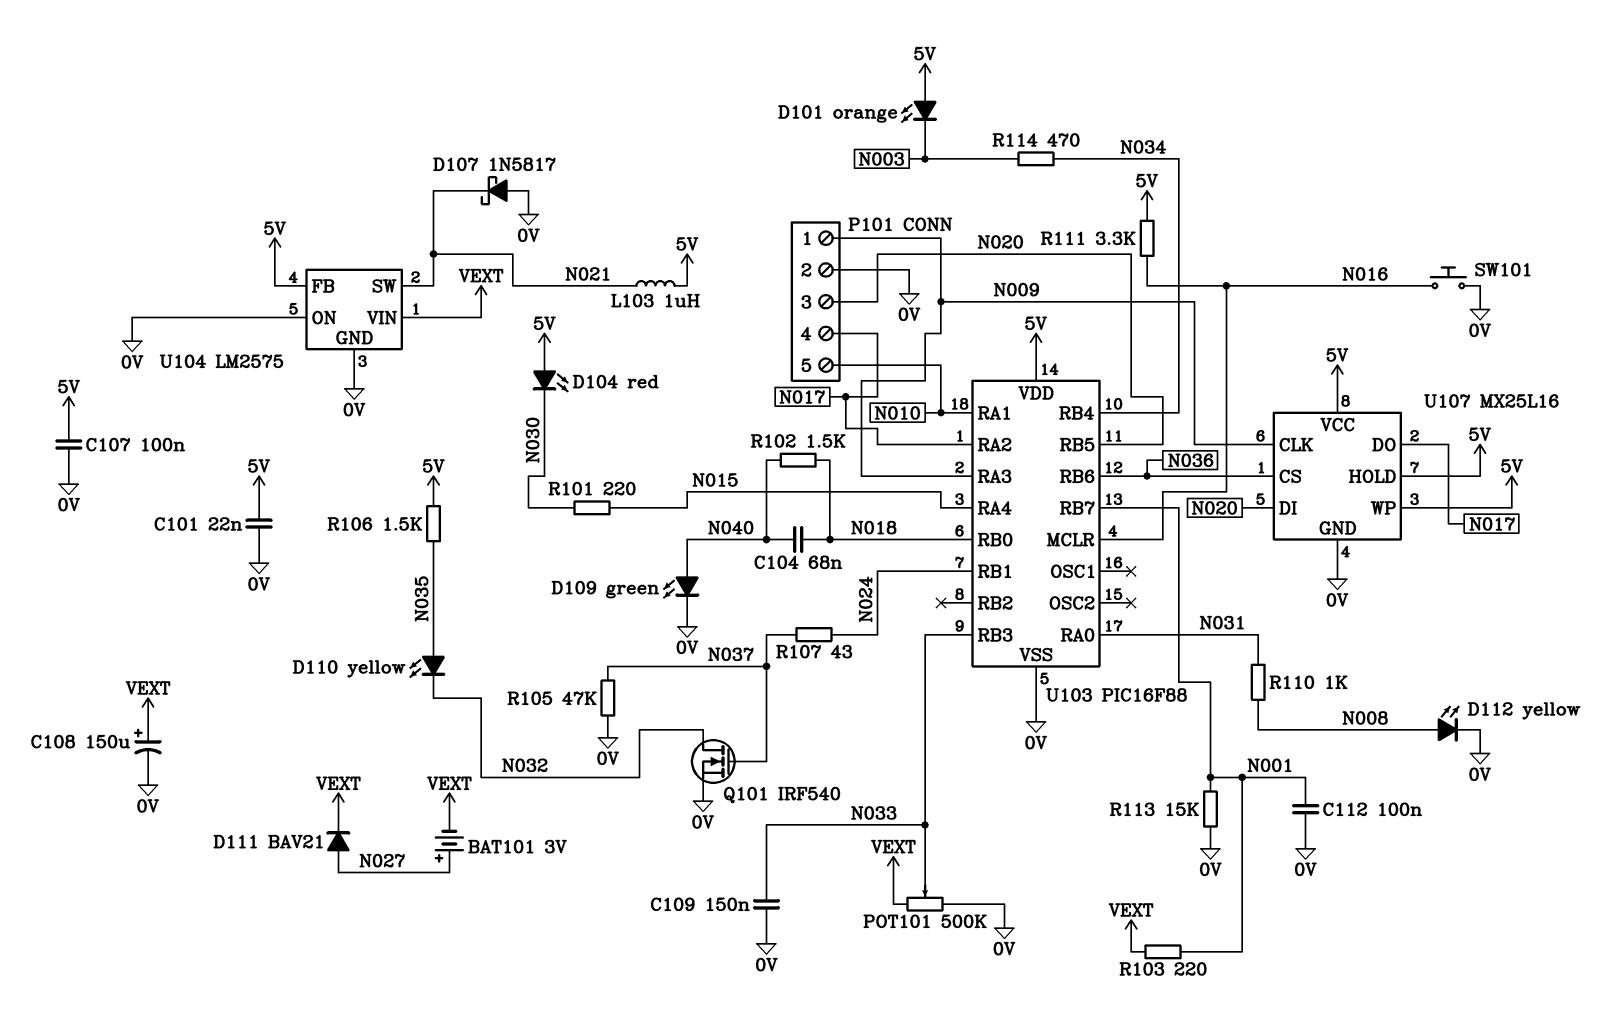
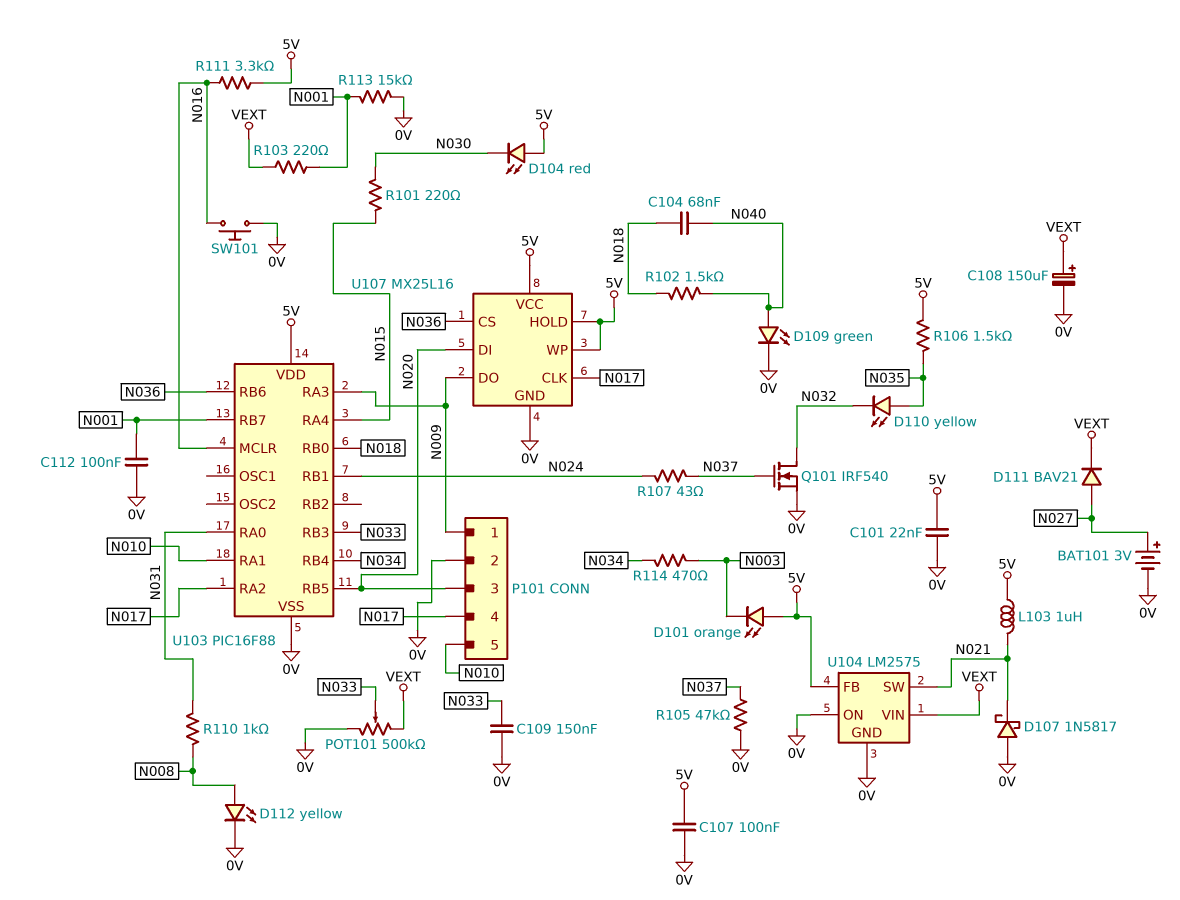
BAT101: 3V (plus N027, minus VEXT) -> 3V (plus N027, minus 0V)
U107 pin CLK: N009 -> N017
U107 pin DO: N017 -> N009

